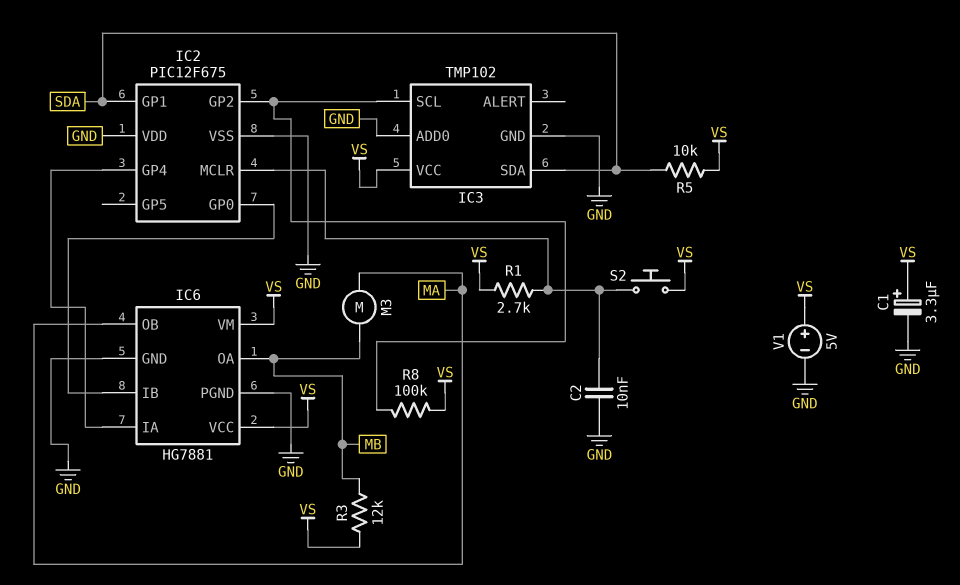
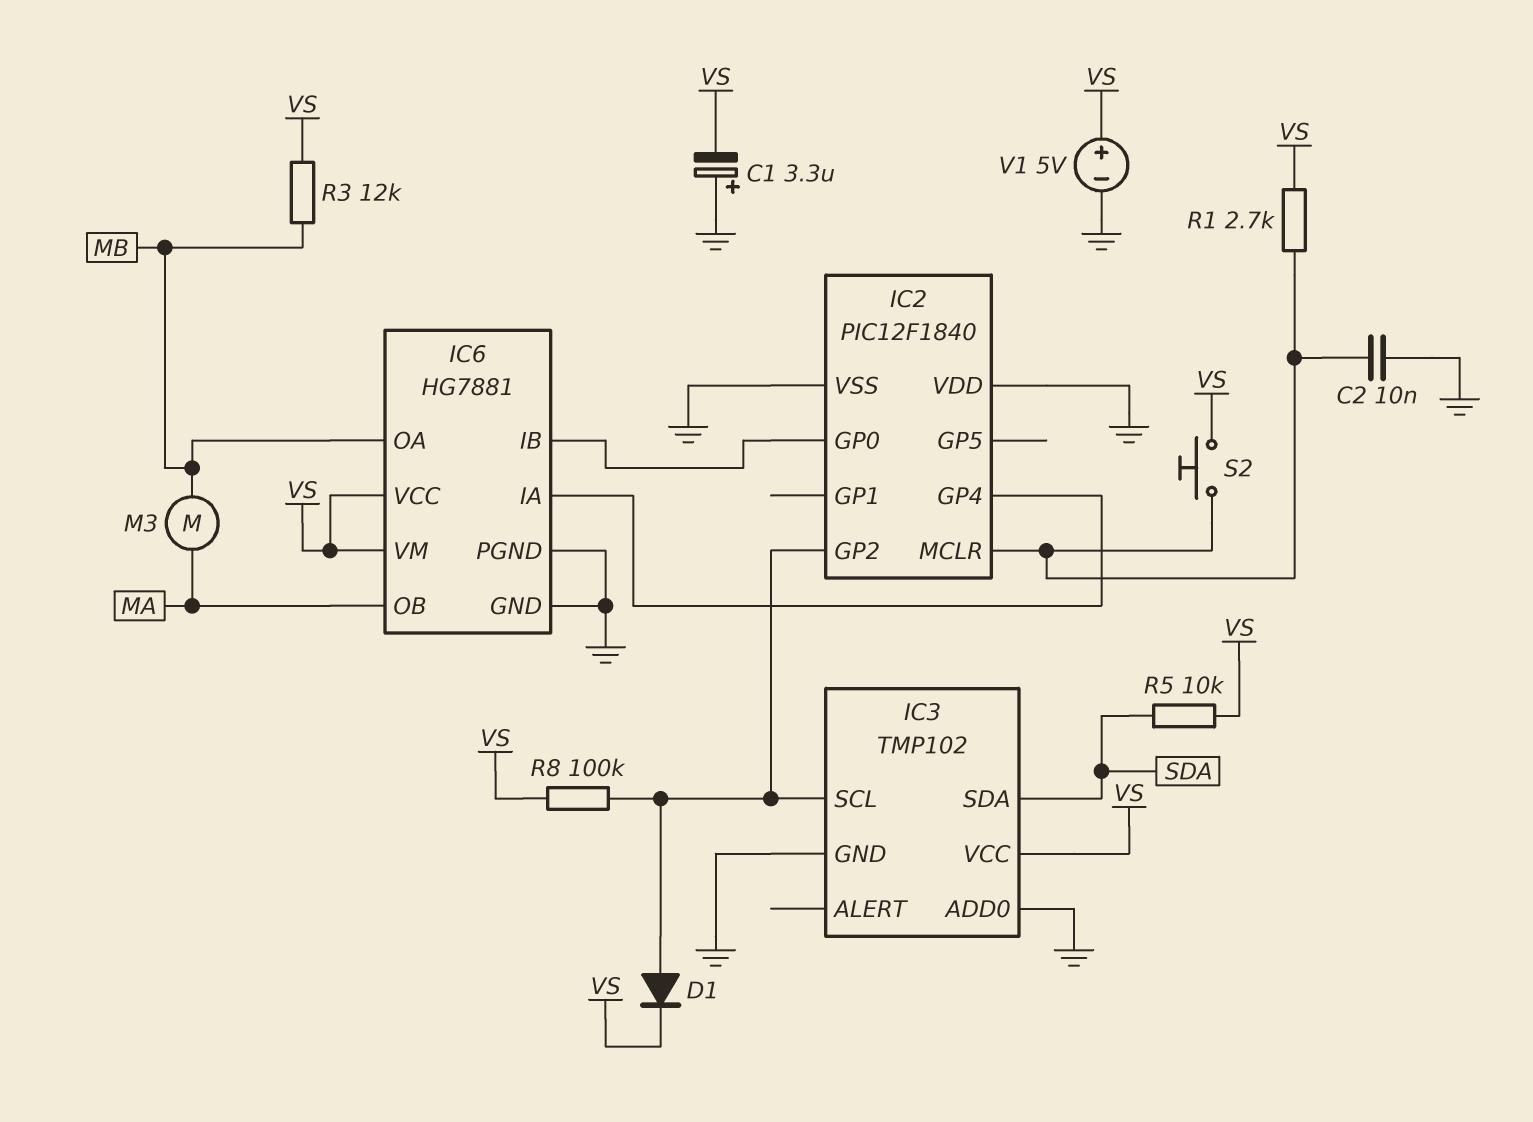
C1: 3.3uF (plus VS, minus GND) -> 3.3uF (plus GND, minus VS)
D1: none -> diode (A IC2/GP2, K VS)
IC2: PIC12F675 -> PIC12F1840
IC2 pin GP1: SDA -> none

